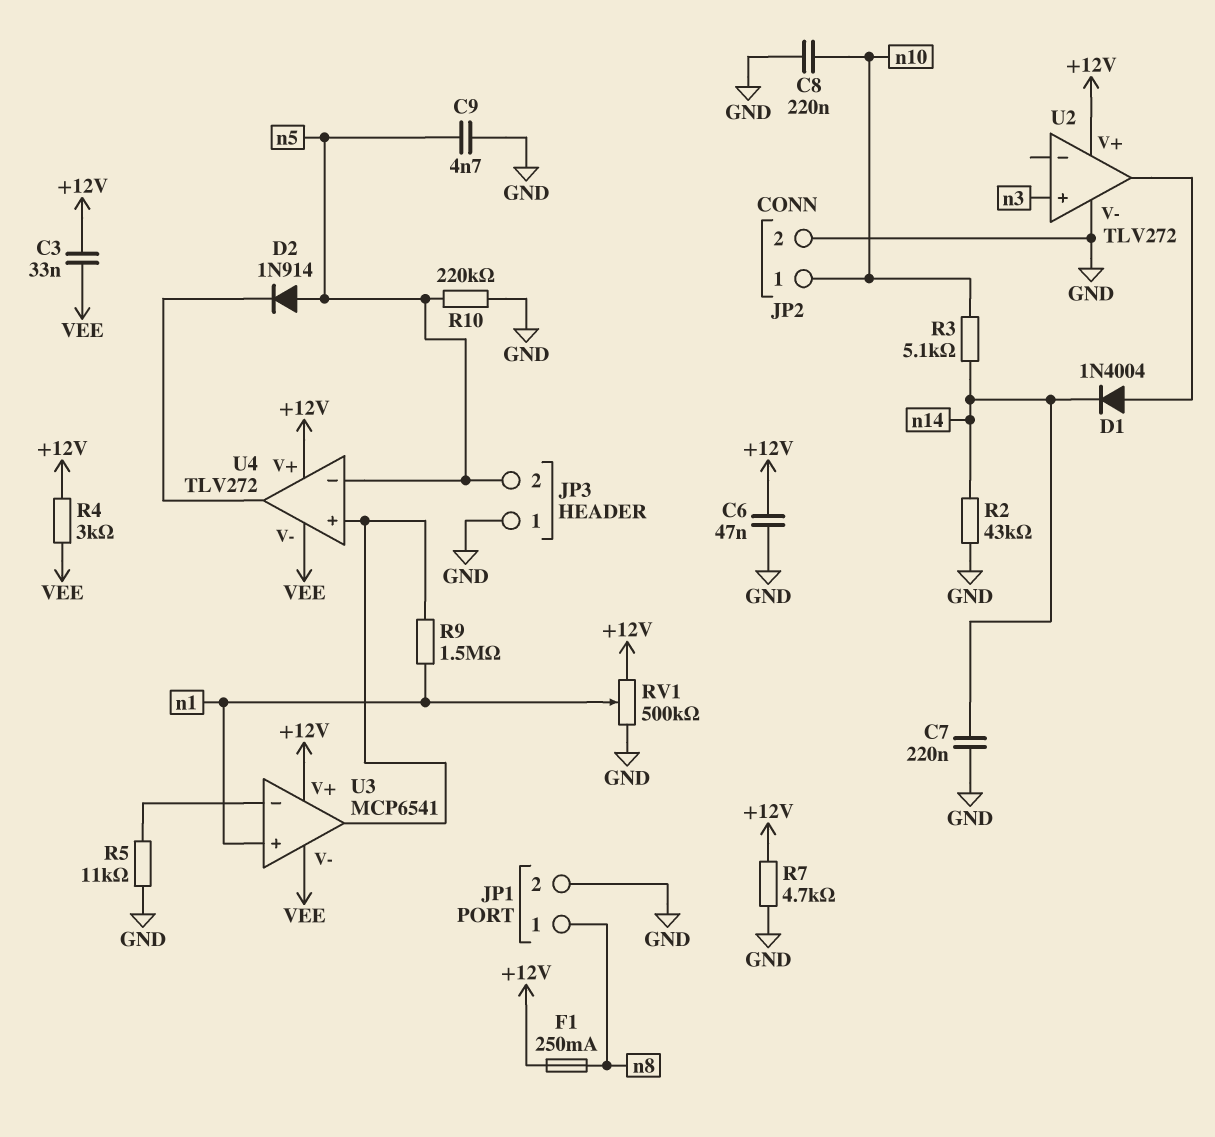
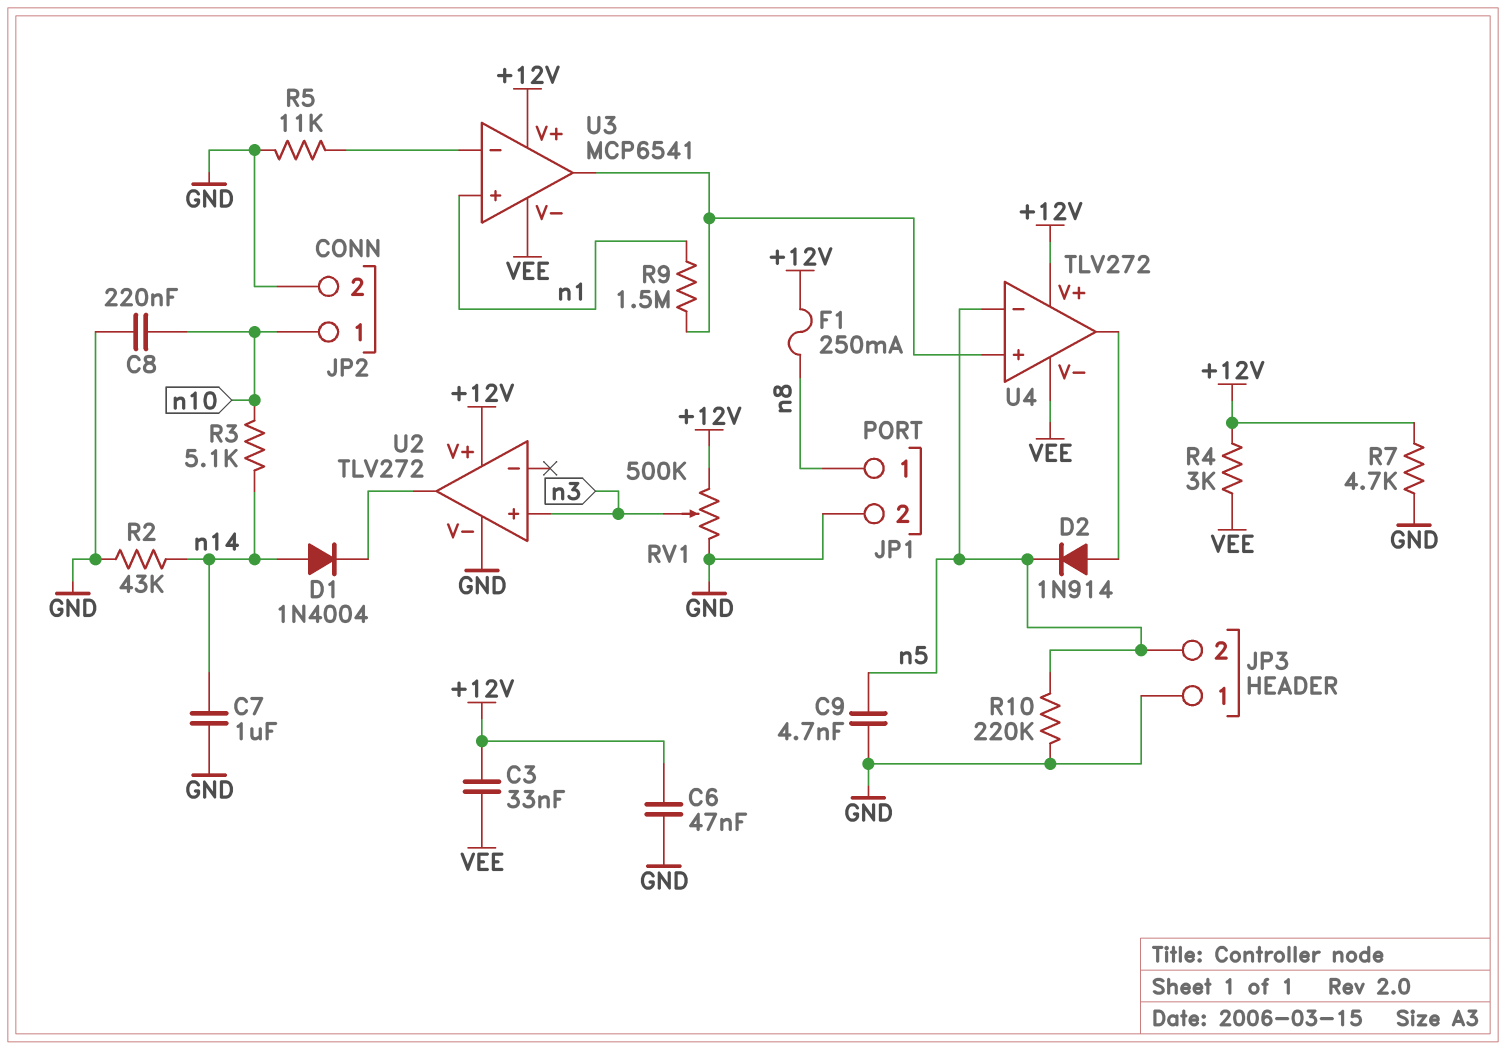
C7: 220nF (GND, n14) -> 1uF (GND, n14)
D1: diode 1N4004 (A U2/out, K n14) -> diode 1N4004 (A n14, K U2/out)
D2: diode 1N914 (A n5, K U4/out) -> diode 1N914 (A U4/out, K n5)
RV1: 500k (+12V, GND, wiper n1) -> 500k (+12V, GND, wiper n3)

